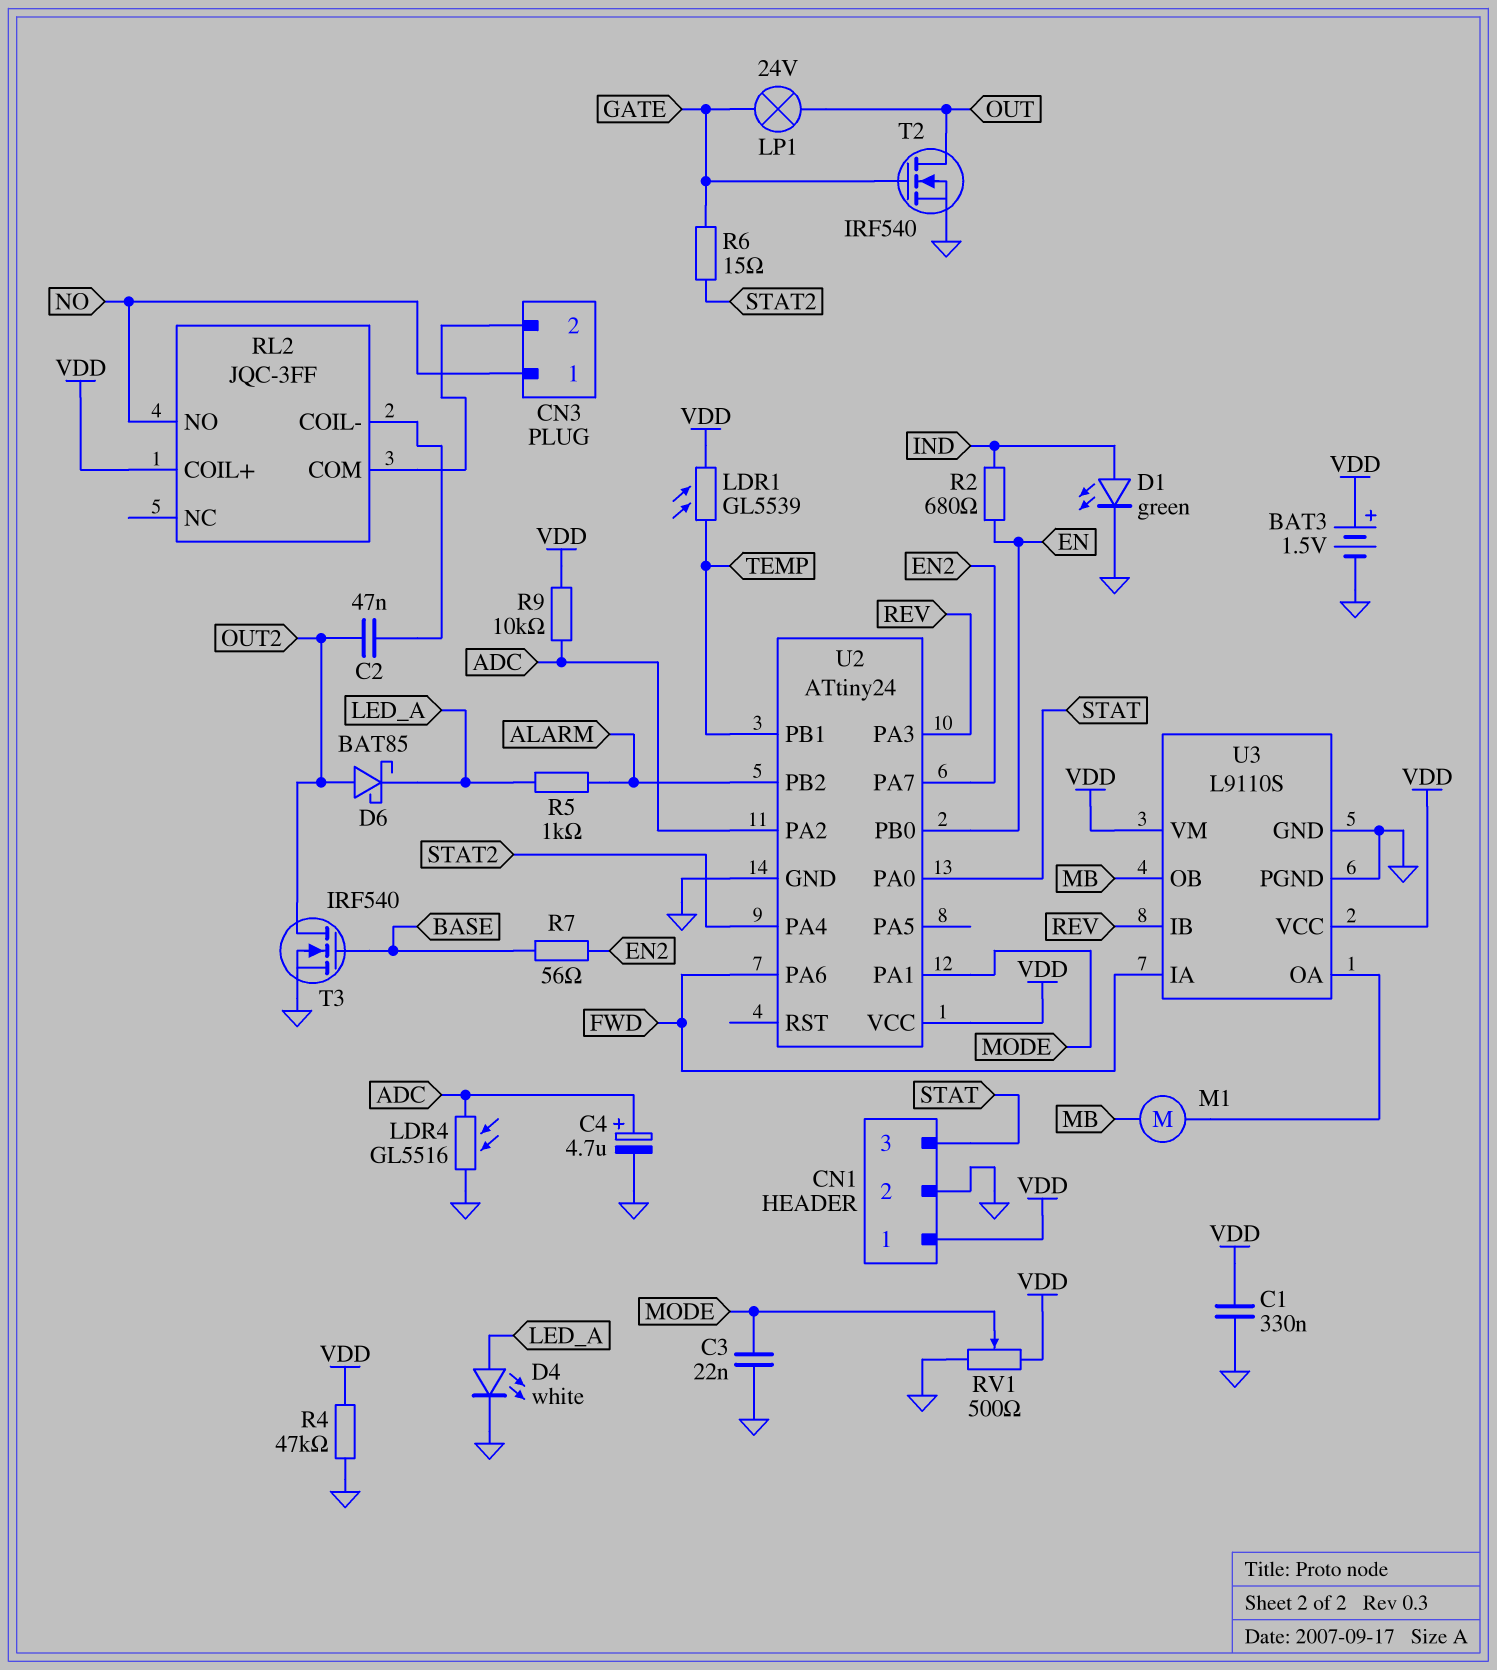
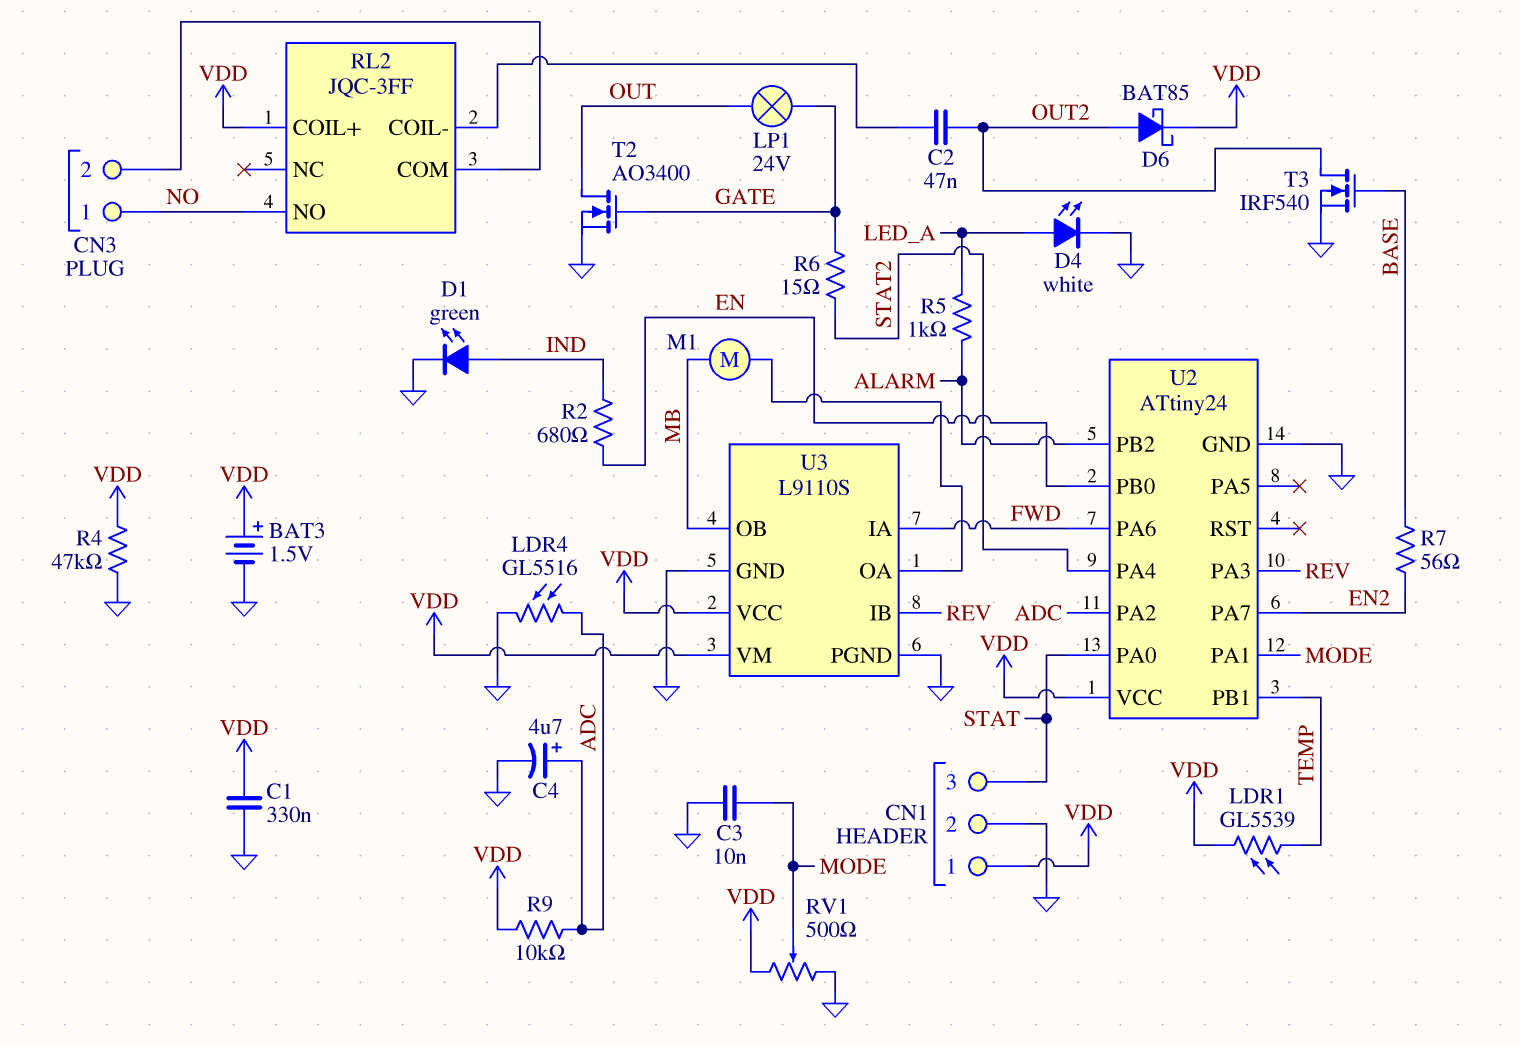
C3: 22nF (GND, MODE) -> 10nF (GND, MODE)
D6: schottky BAT85 (A OUT2, K LED_A) -> schottky BAT85 (A OUT2, K VDD)
T2: NMOS IRF540 (G GATE, D OUT, S GND) -> NMOS AO3400 (G GATE, D OUT, S GND)

